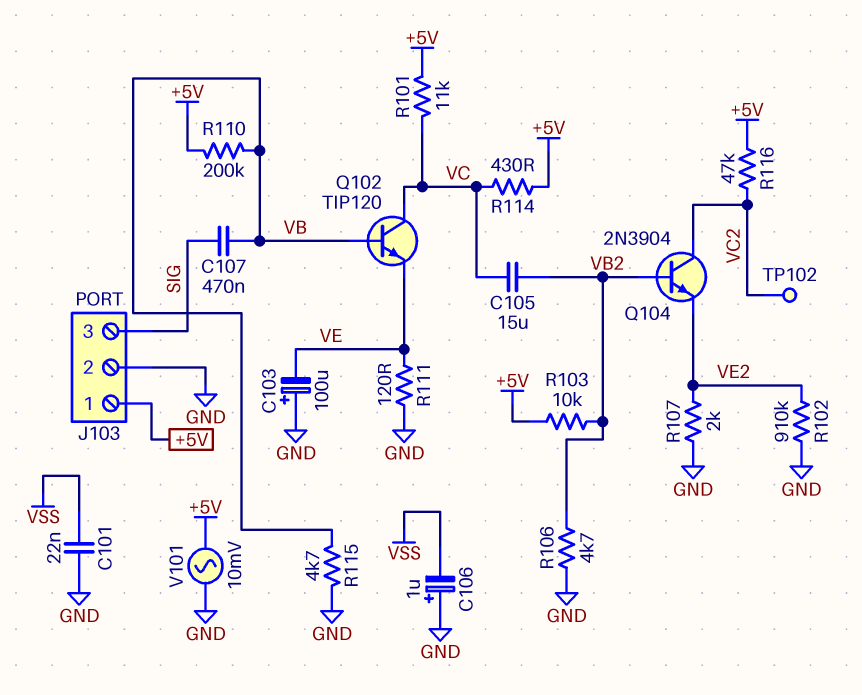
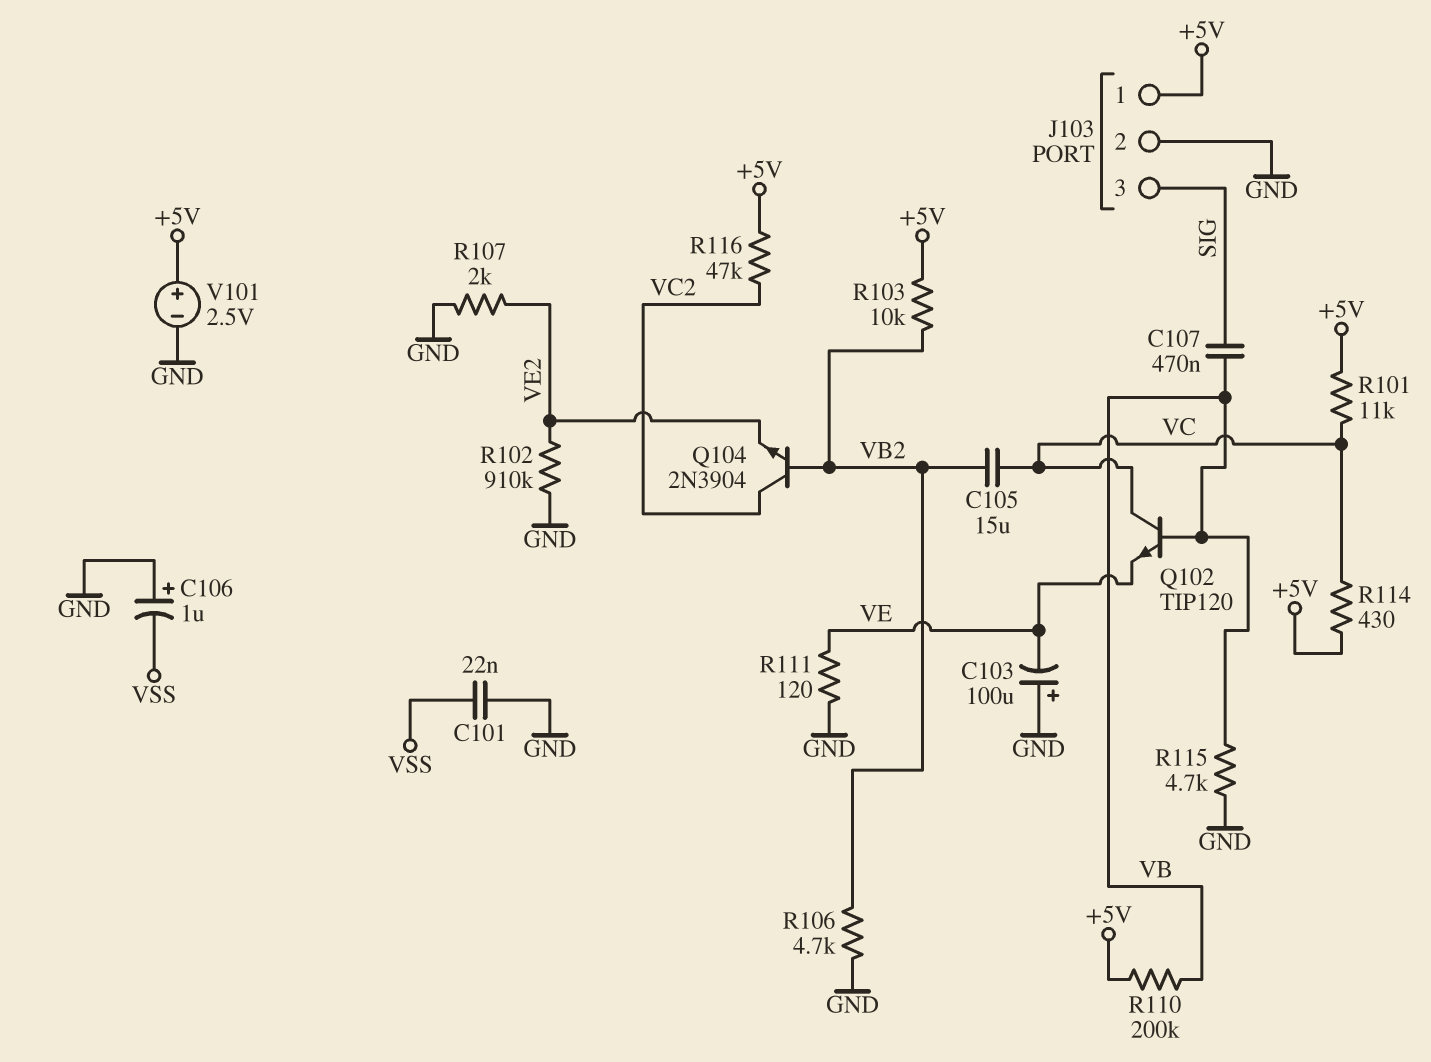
TP102: test point (VC2) -> none
V101: AC 10mV (+5V, GND) -> 2.5V (plus +5V, minus GND)

